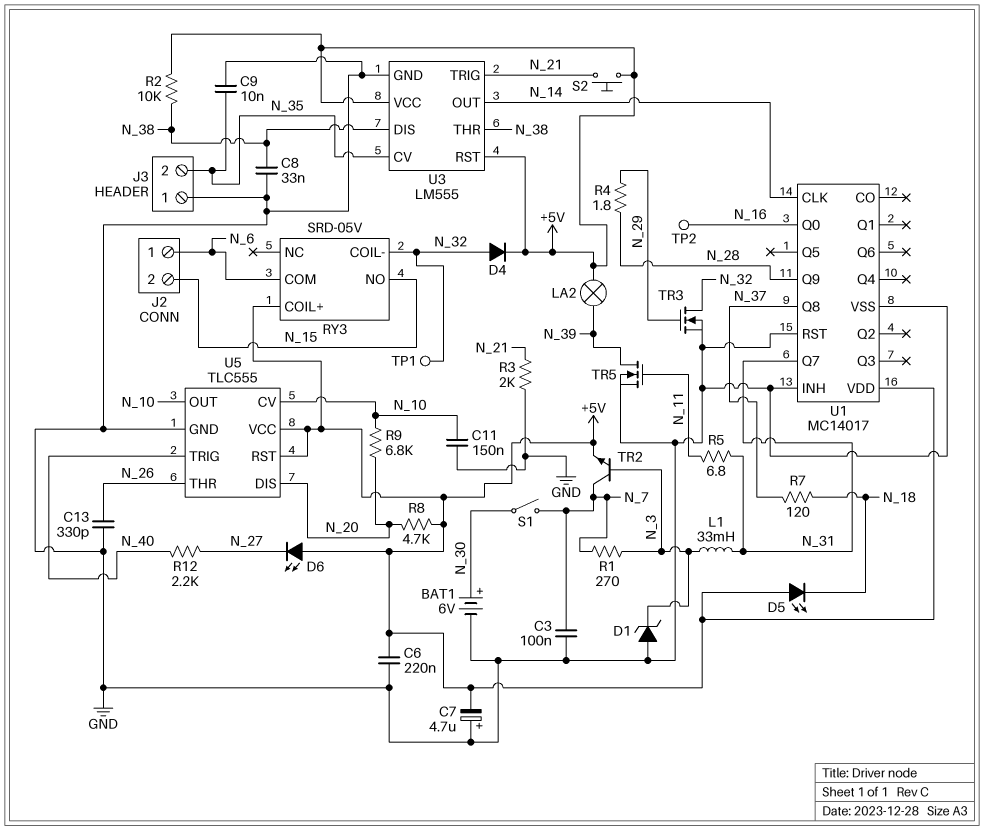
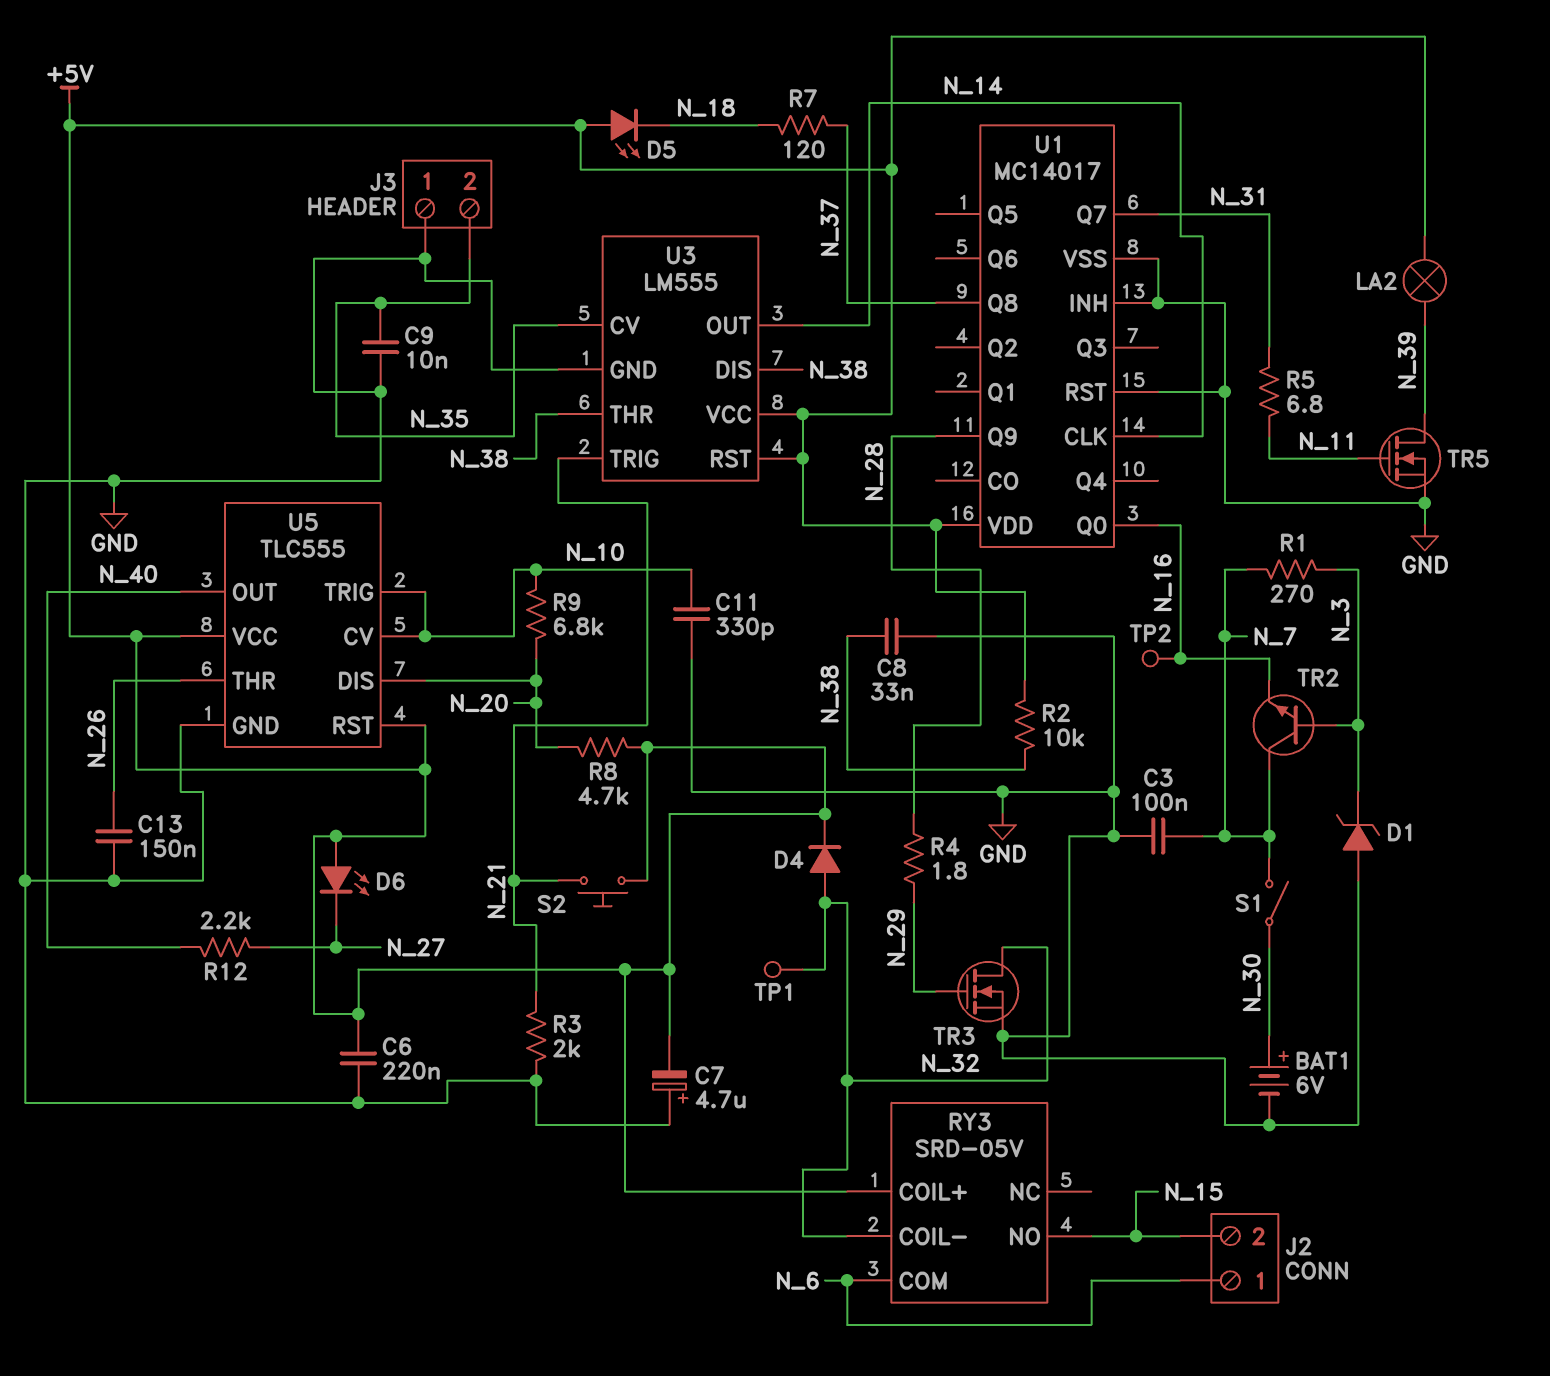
C11: 150nF (GND, N_10) -> 330pF (GND, N_10)
C13: 330pF (GND, N_26) -> 150nF (GND, N_26)
L1: 33mH (N_3, N_31) -> none
TR2: NPN (B N_3, C N_7, E +5V) -> NPN (B N_3, C N_7, E N_16)
U5 pin OUT: N_10 -> N_40
U5 pin TRIG: N_40 -> N_10

